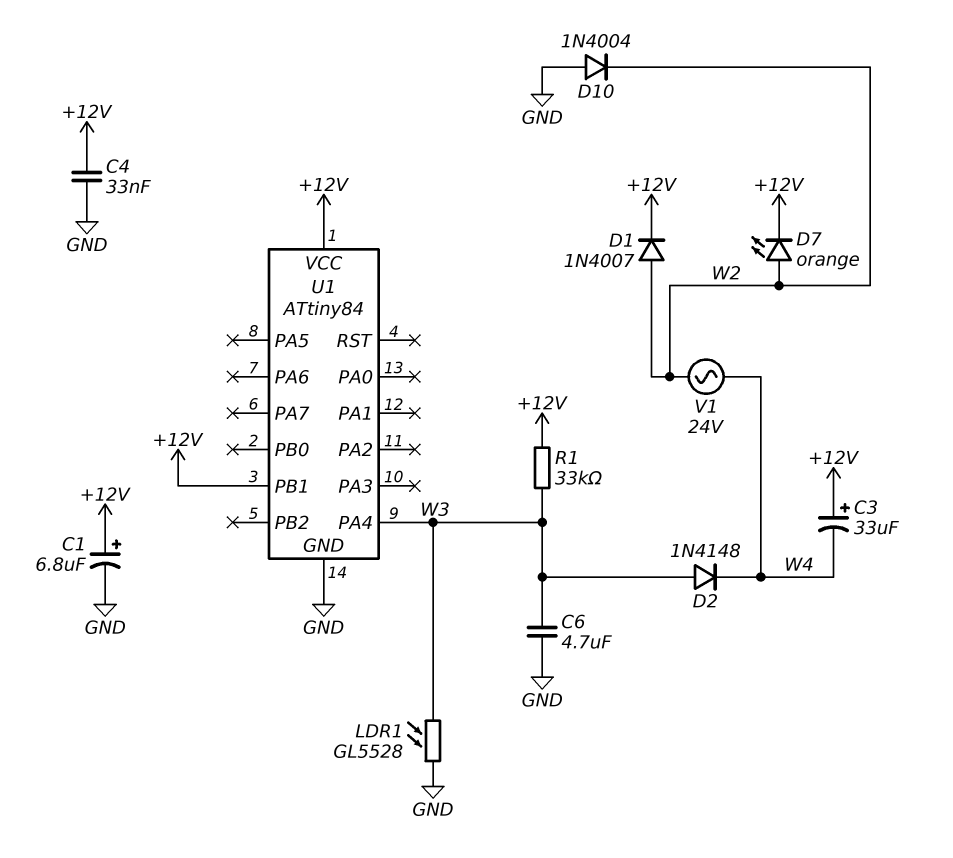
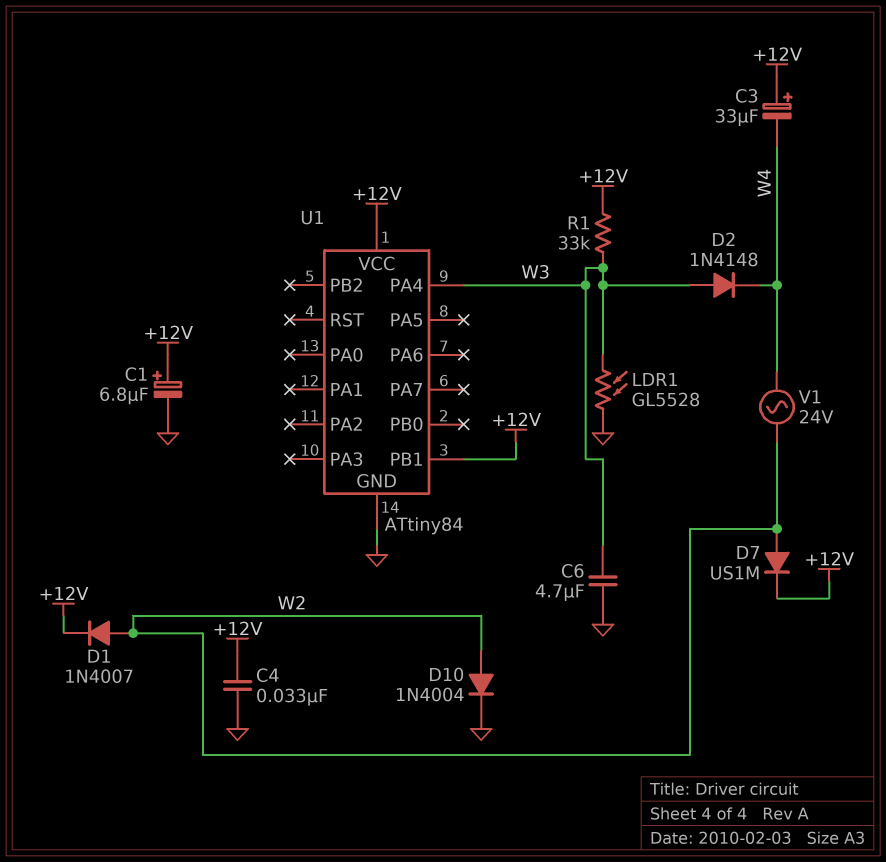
D7: LED orange (A W2, K +12V) -> diode US1M (A W2, K +12V)
D10: diode 1N4004 (A GND, K W2) -> diode 1N4004 (A W2, K GND)

